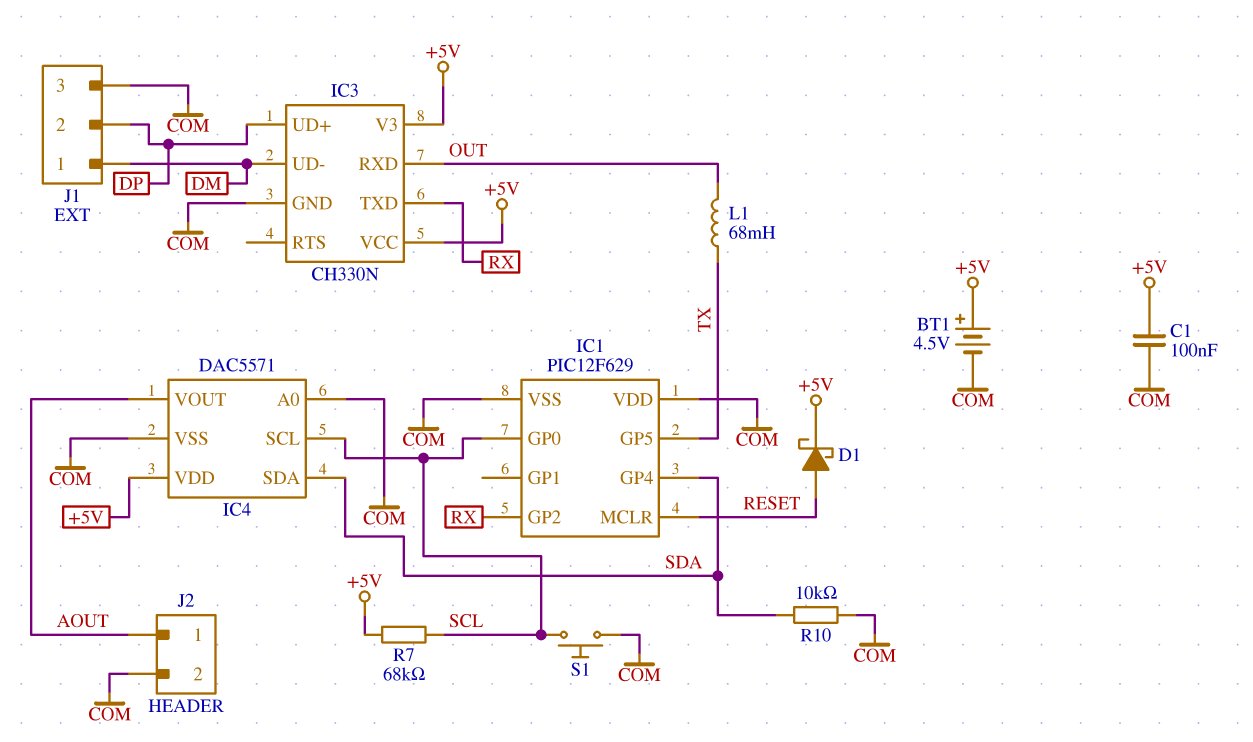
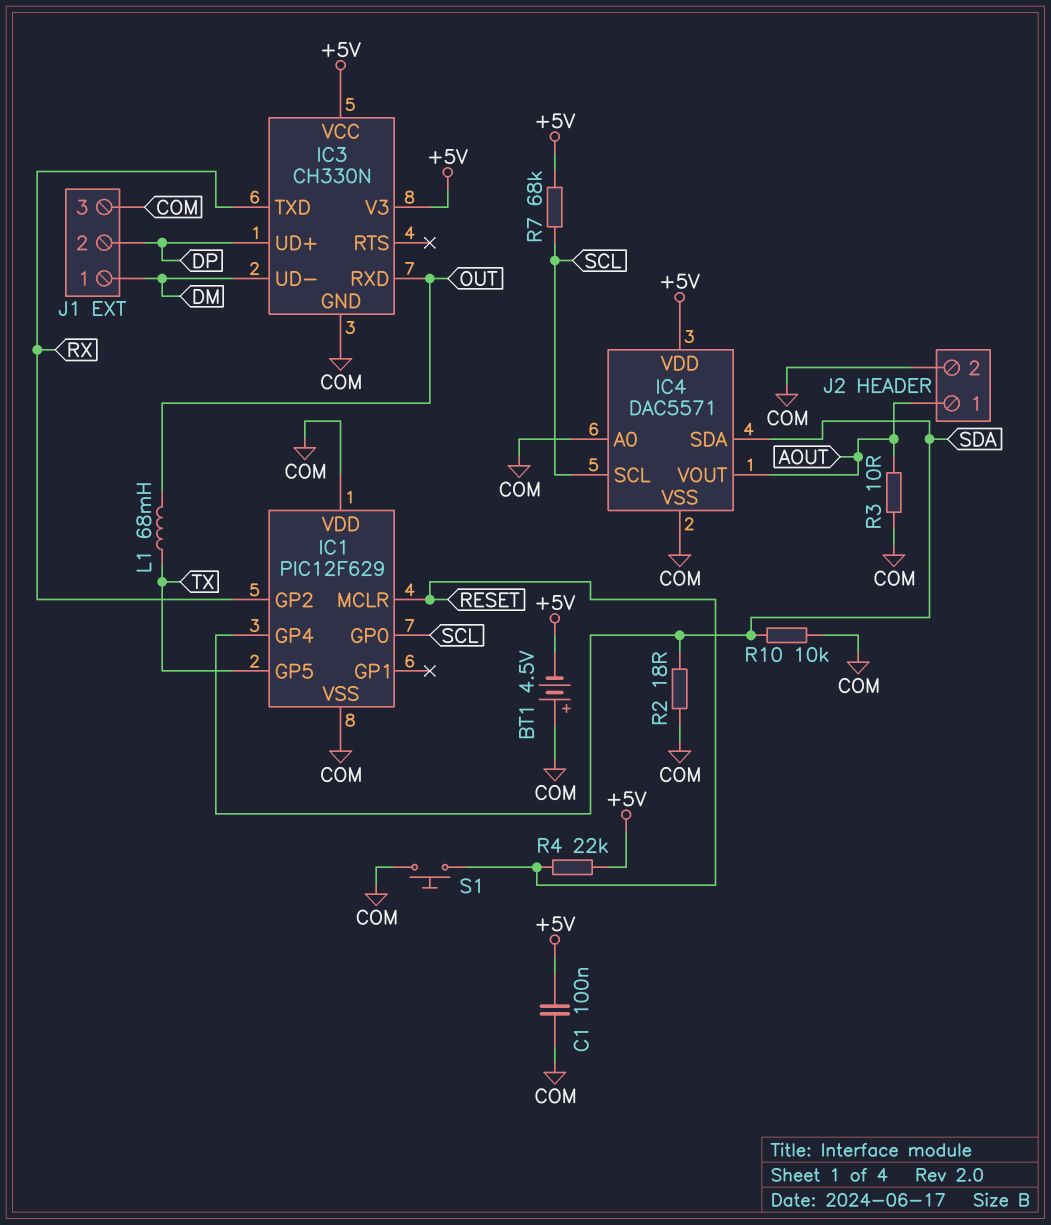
BT1: 4.5V (plus +5V, minus COM) -> 4.5V (plus COM, minus +5V)
D1: schottky (A RESET, K +5V) -> none
R2: none -> 18 (COM, SDA)
R3: none -> 10 (AOUT, COM)
R4: none -> 22k (+5V, RESET)
S1: button (COM, SCL) -> button (COM, RESET)

